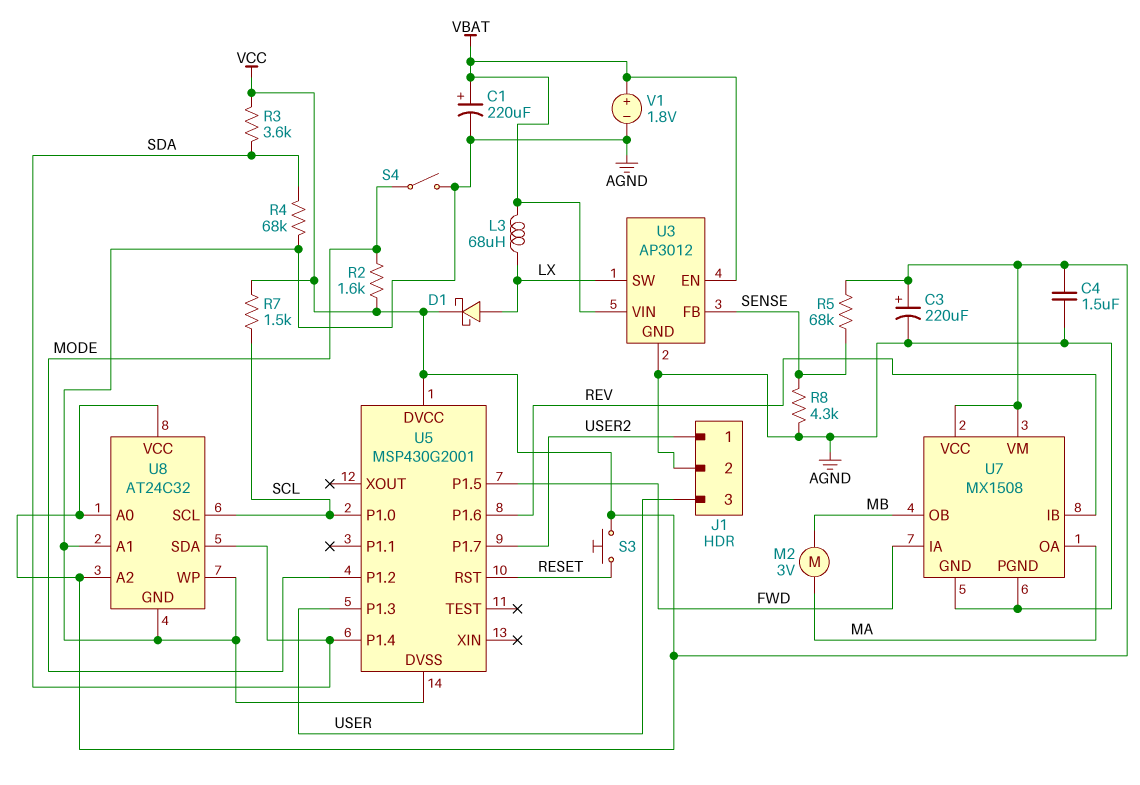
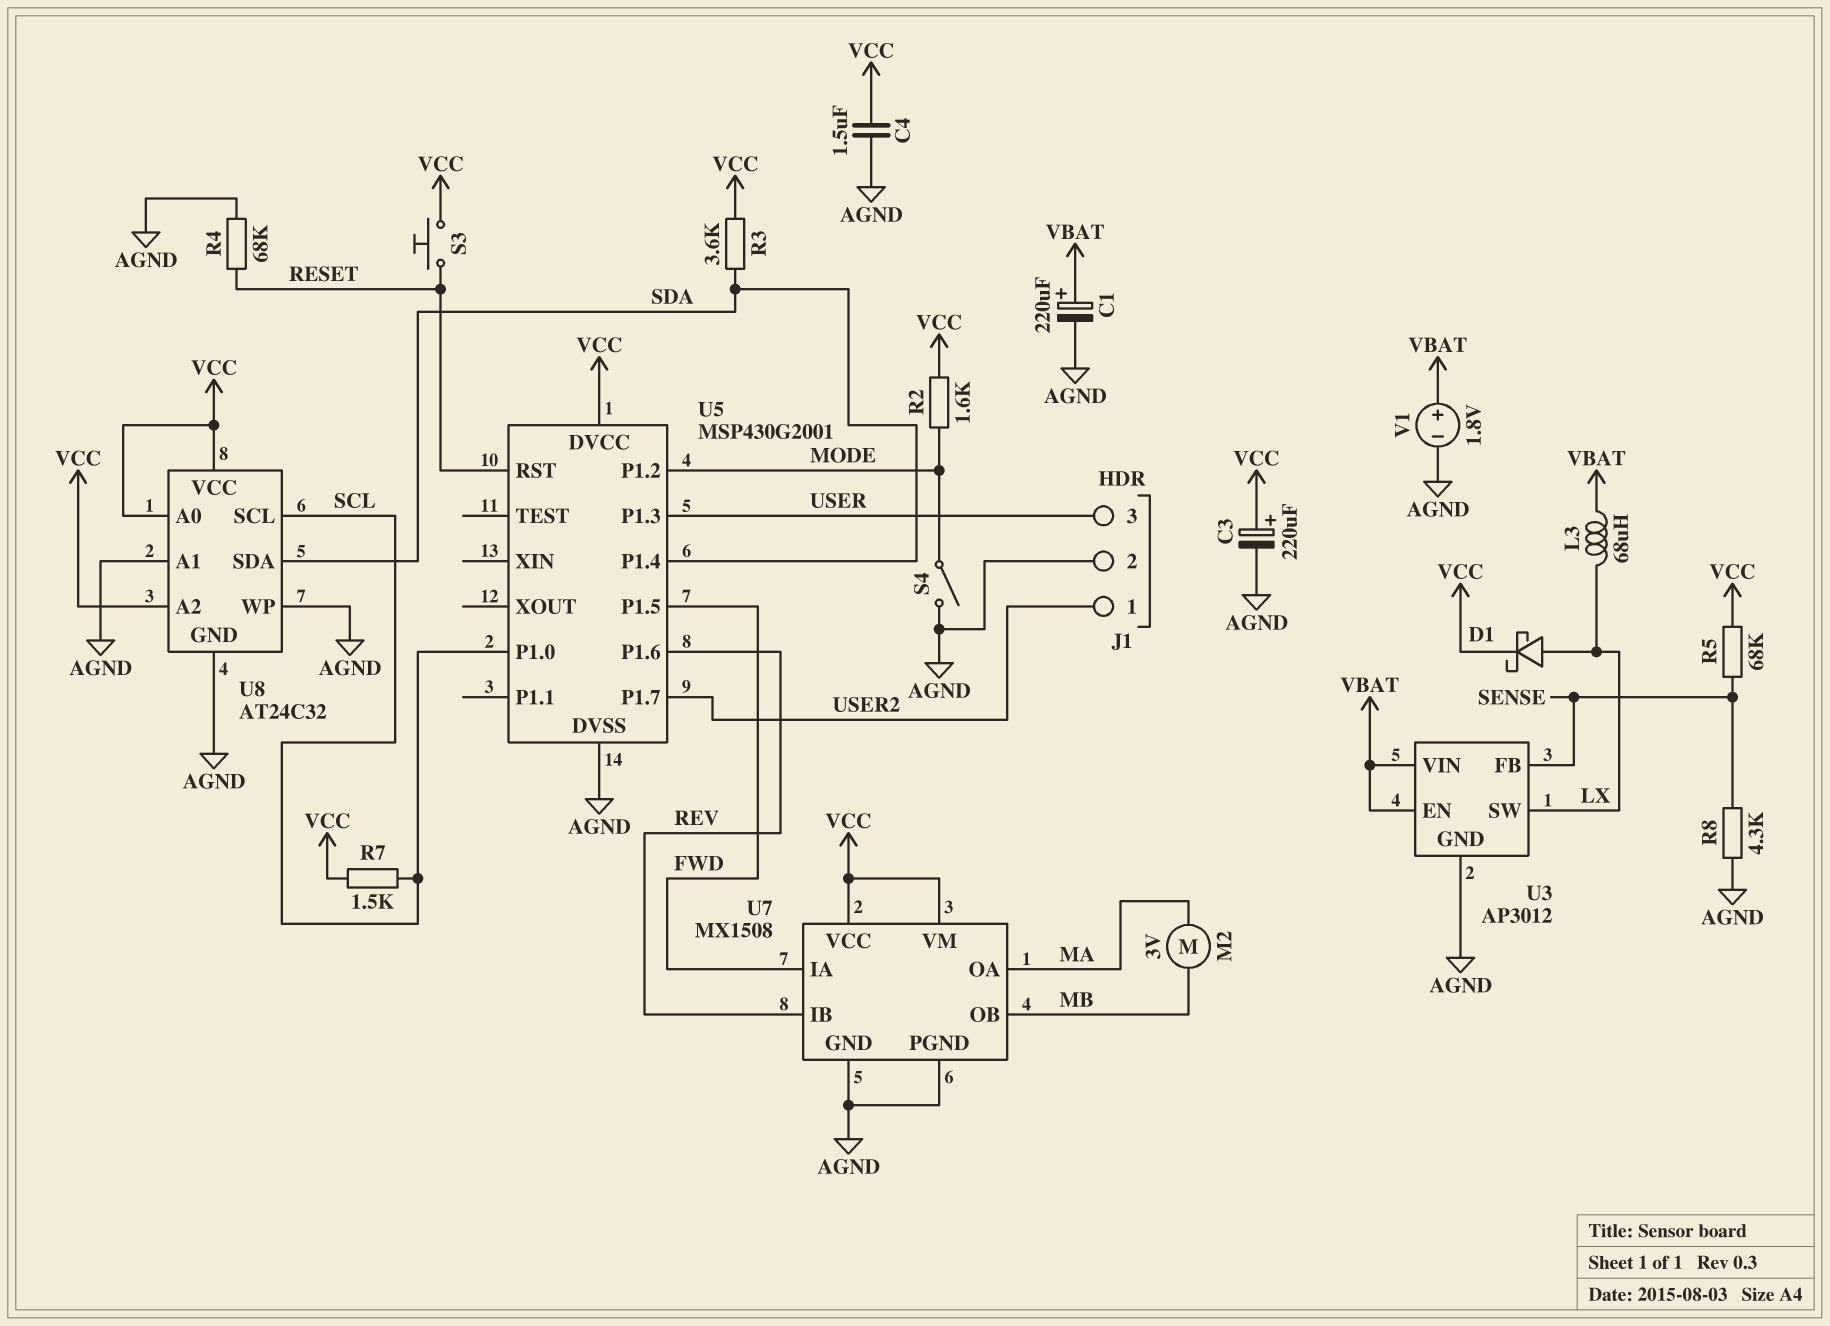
R4: 68k (AGND, SDA) -> 68k (AGND, RESET)

